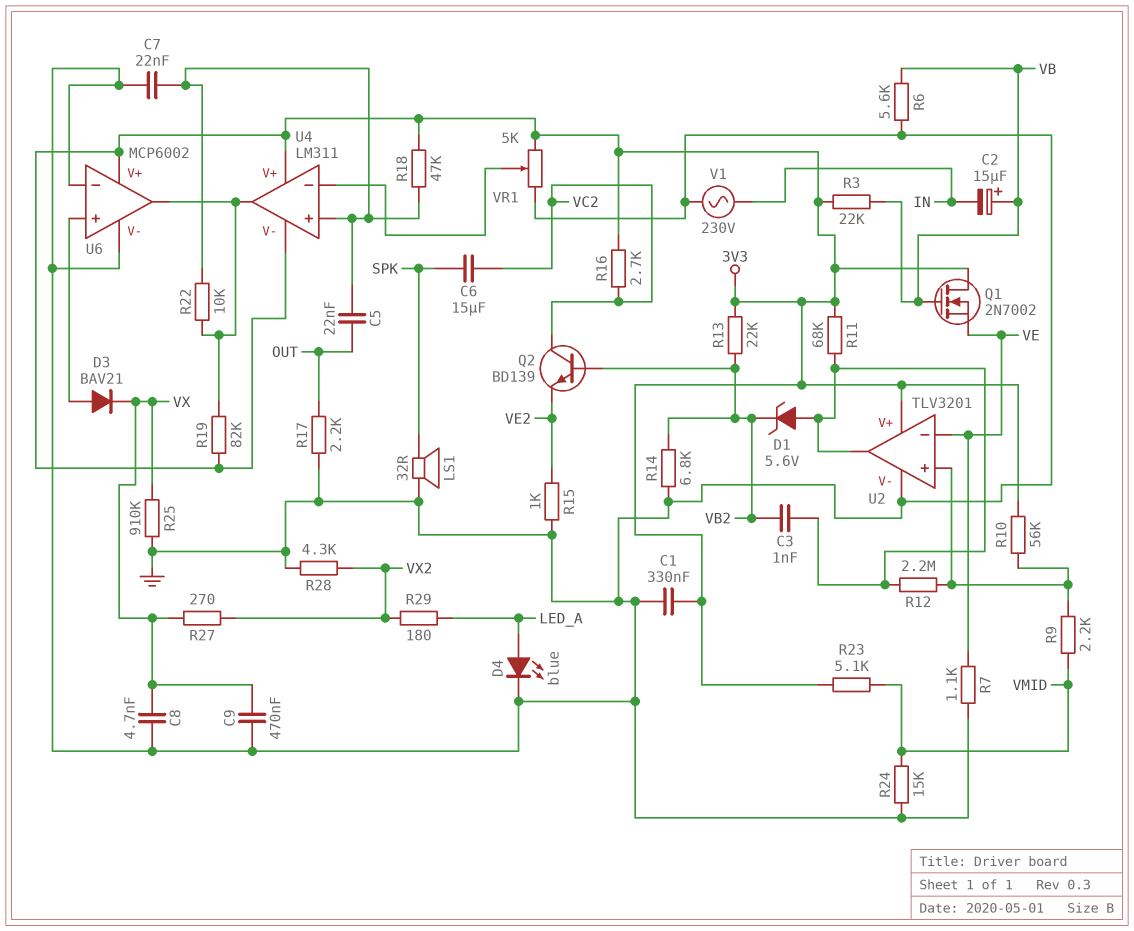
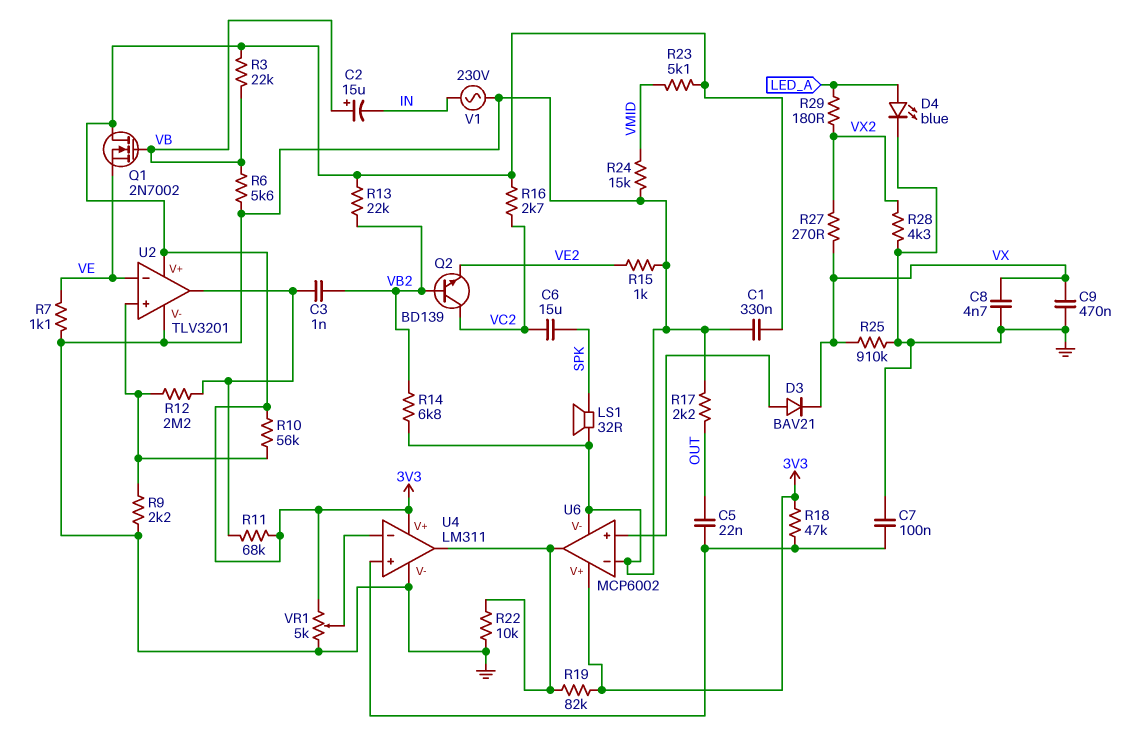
C7: 22nF (GND, U4/in+) -> 100nF (GND, U4/in+)
D1: zener 5.6V (A U2/out, K VB2) -> none
R9: 2.2k (U2/in+, VMID) -> 2.2k (GND, U2/in+)
R22: 10k (U4/in+, U4/out) -> 10k (GND, U4/out)
U4 pin V-: 3V3 -> GND

